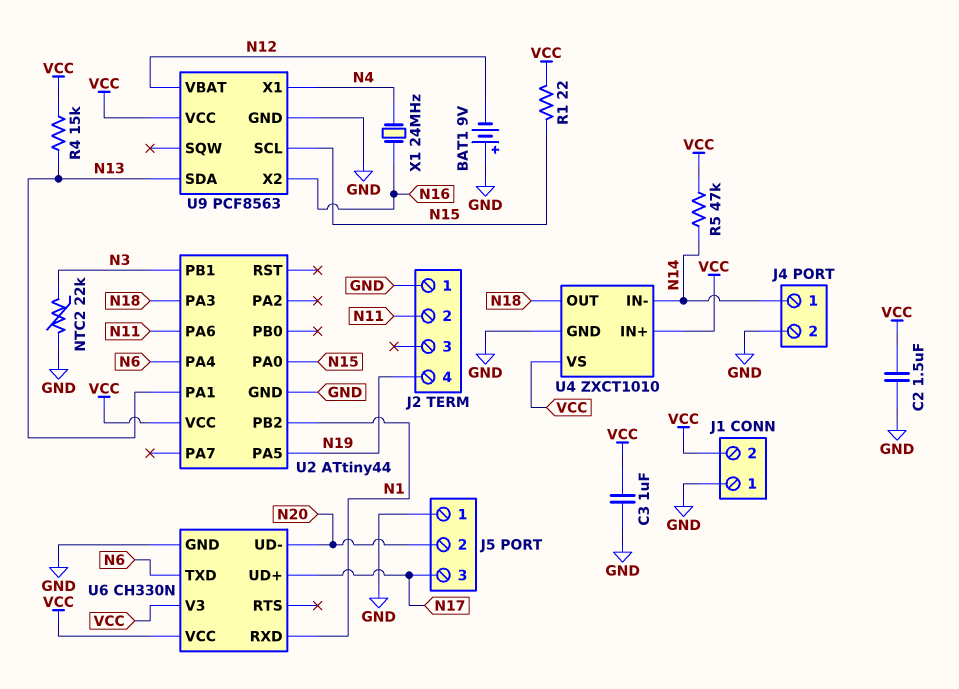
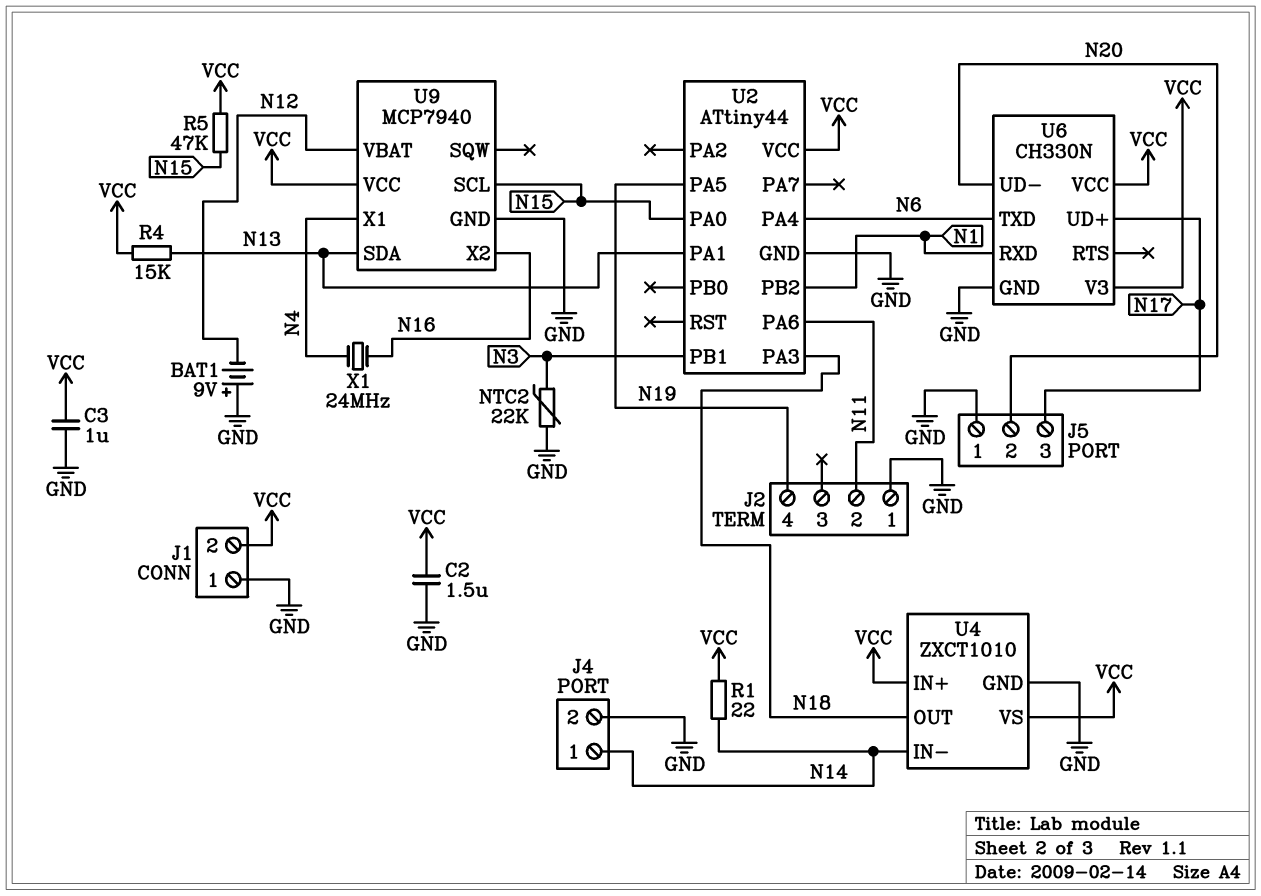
R1: 22 (N15, VCC) -> 22 (N14, VCC)
R5: 47k (N14, VCC) -> 47k (N15, VCC)
U9: PCF8563 -> MCP7940

